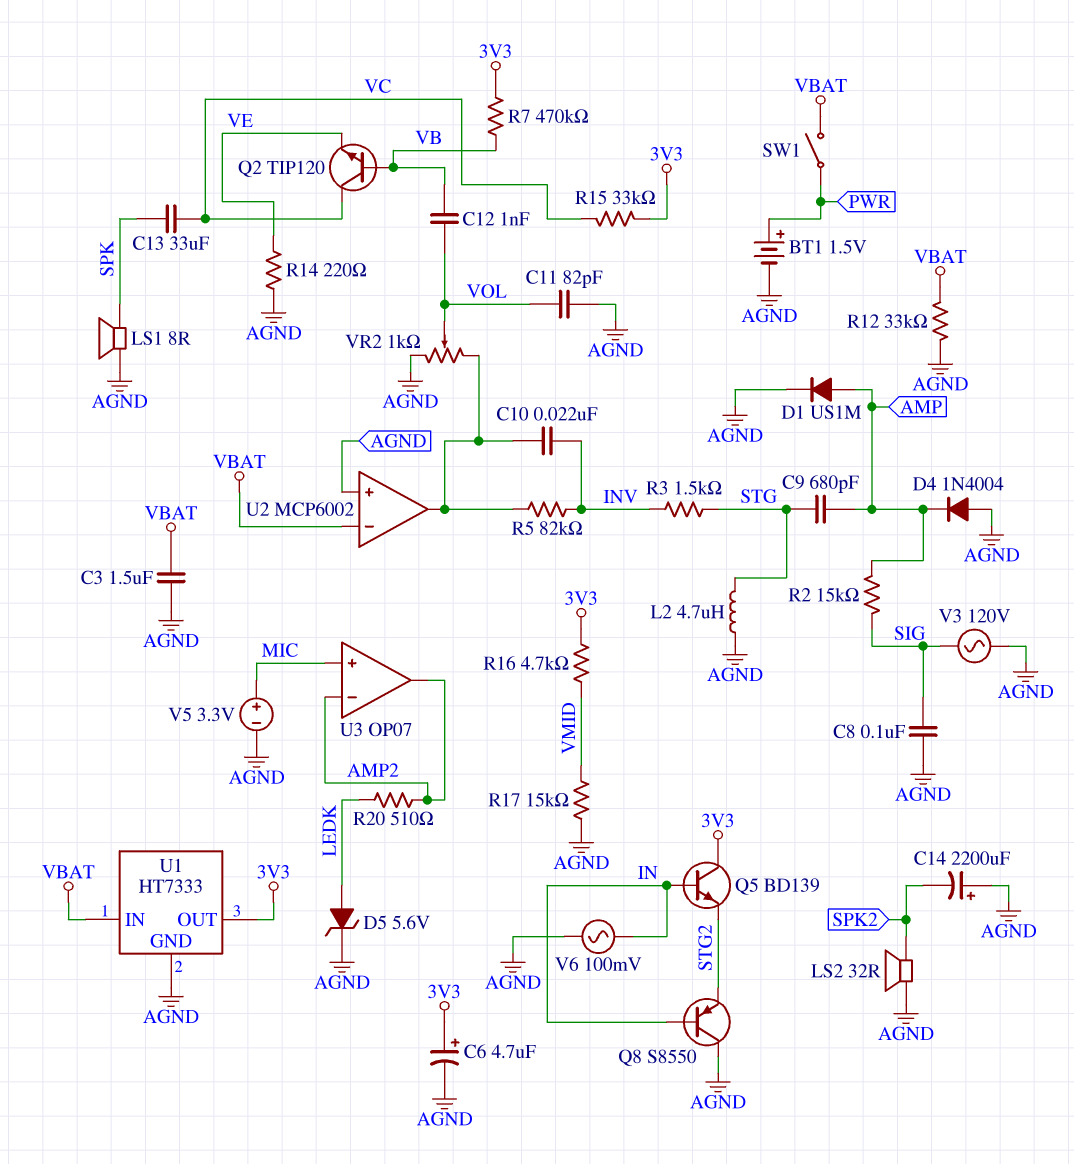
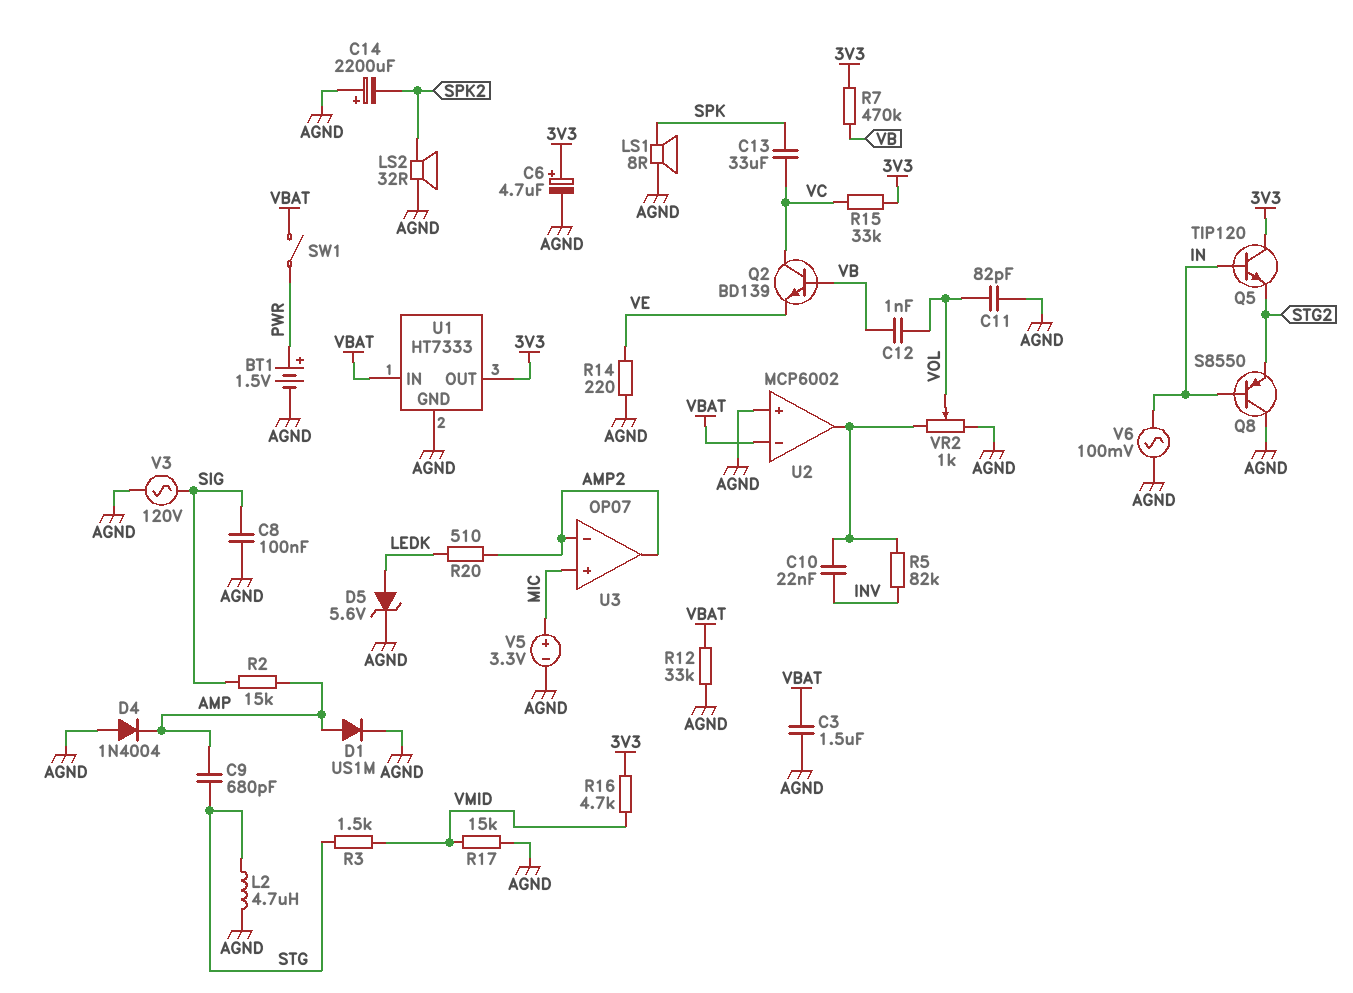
Q2: NPN TIP120 (B VB, C VC, E VE) -> NPN BD139 (B VB, C VC, E VE)
Q5: NPN BD139 (B IN, C 3V3, E STG2) -> NPN TIP120 (B IN, C 3V3, E STG2)
R3: 1.5k (INV, STG) -> 1.5k (STG, VMID)

